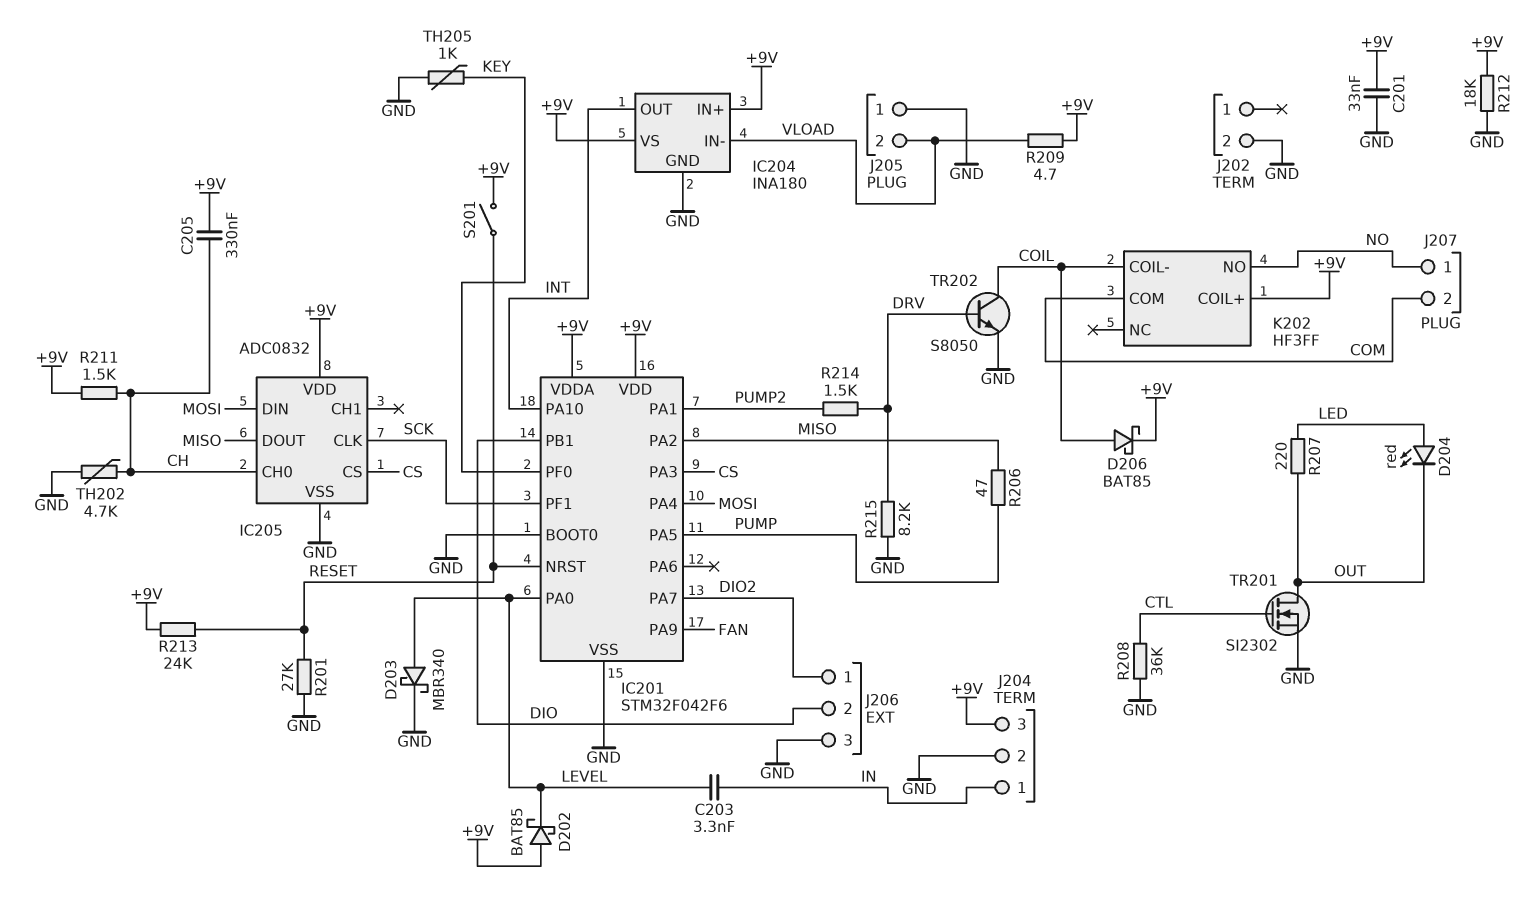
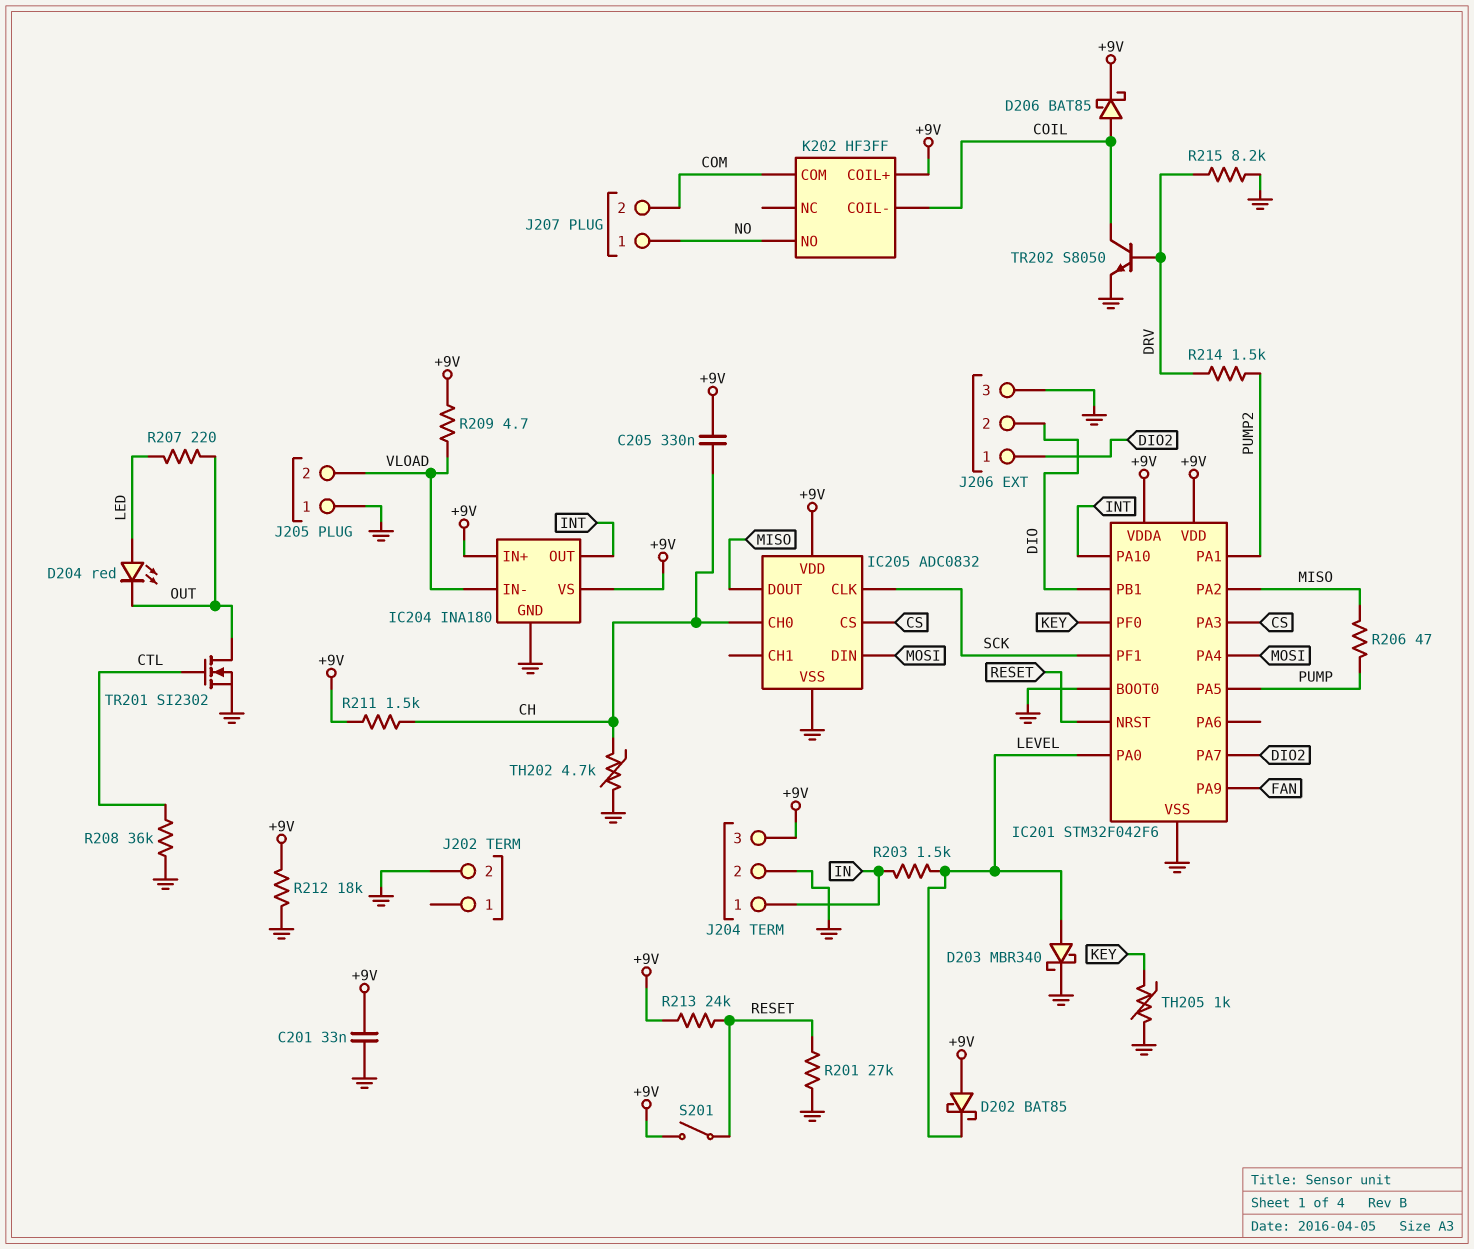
C203: 3.3nF (IN, LEVEL) -> none
R203: none -> 1.5k (IN, LEVEL)

